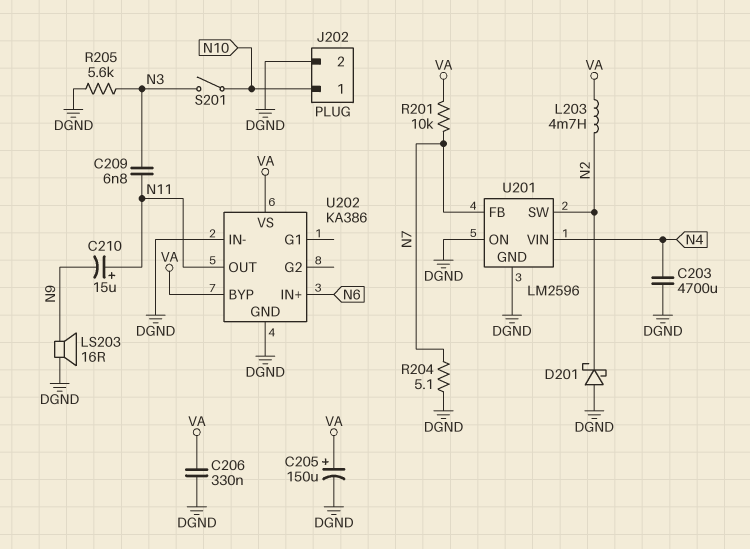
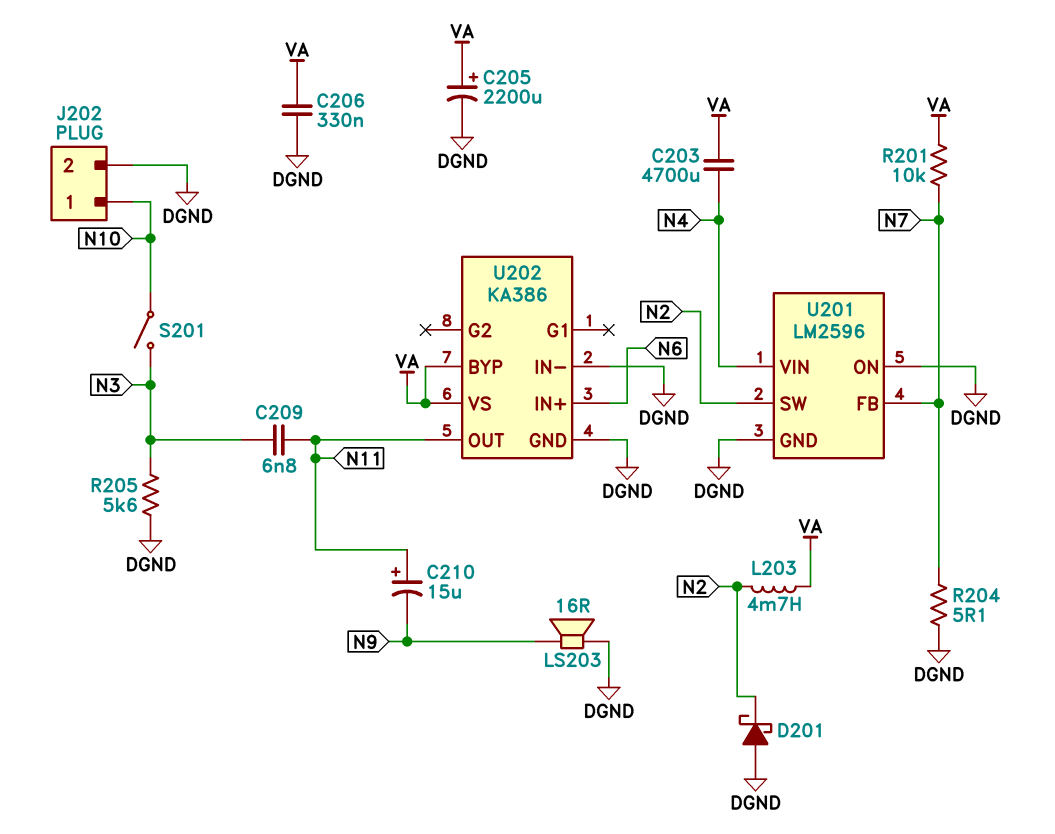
C203: 4700uF (DGND, N4) -> 4700uF (N4, VA)
C205: 150uF (plus VA, minus DGND) -> 2200uF (plus VA, minus DGND)

